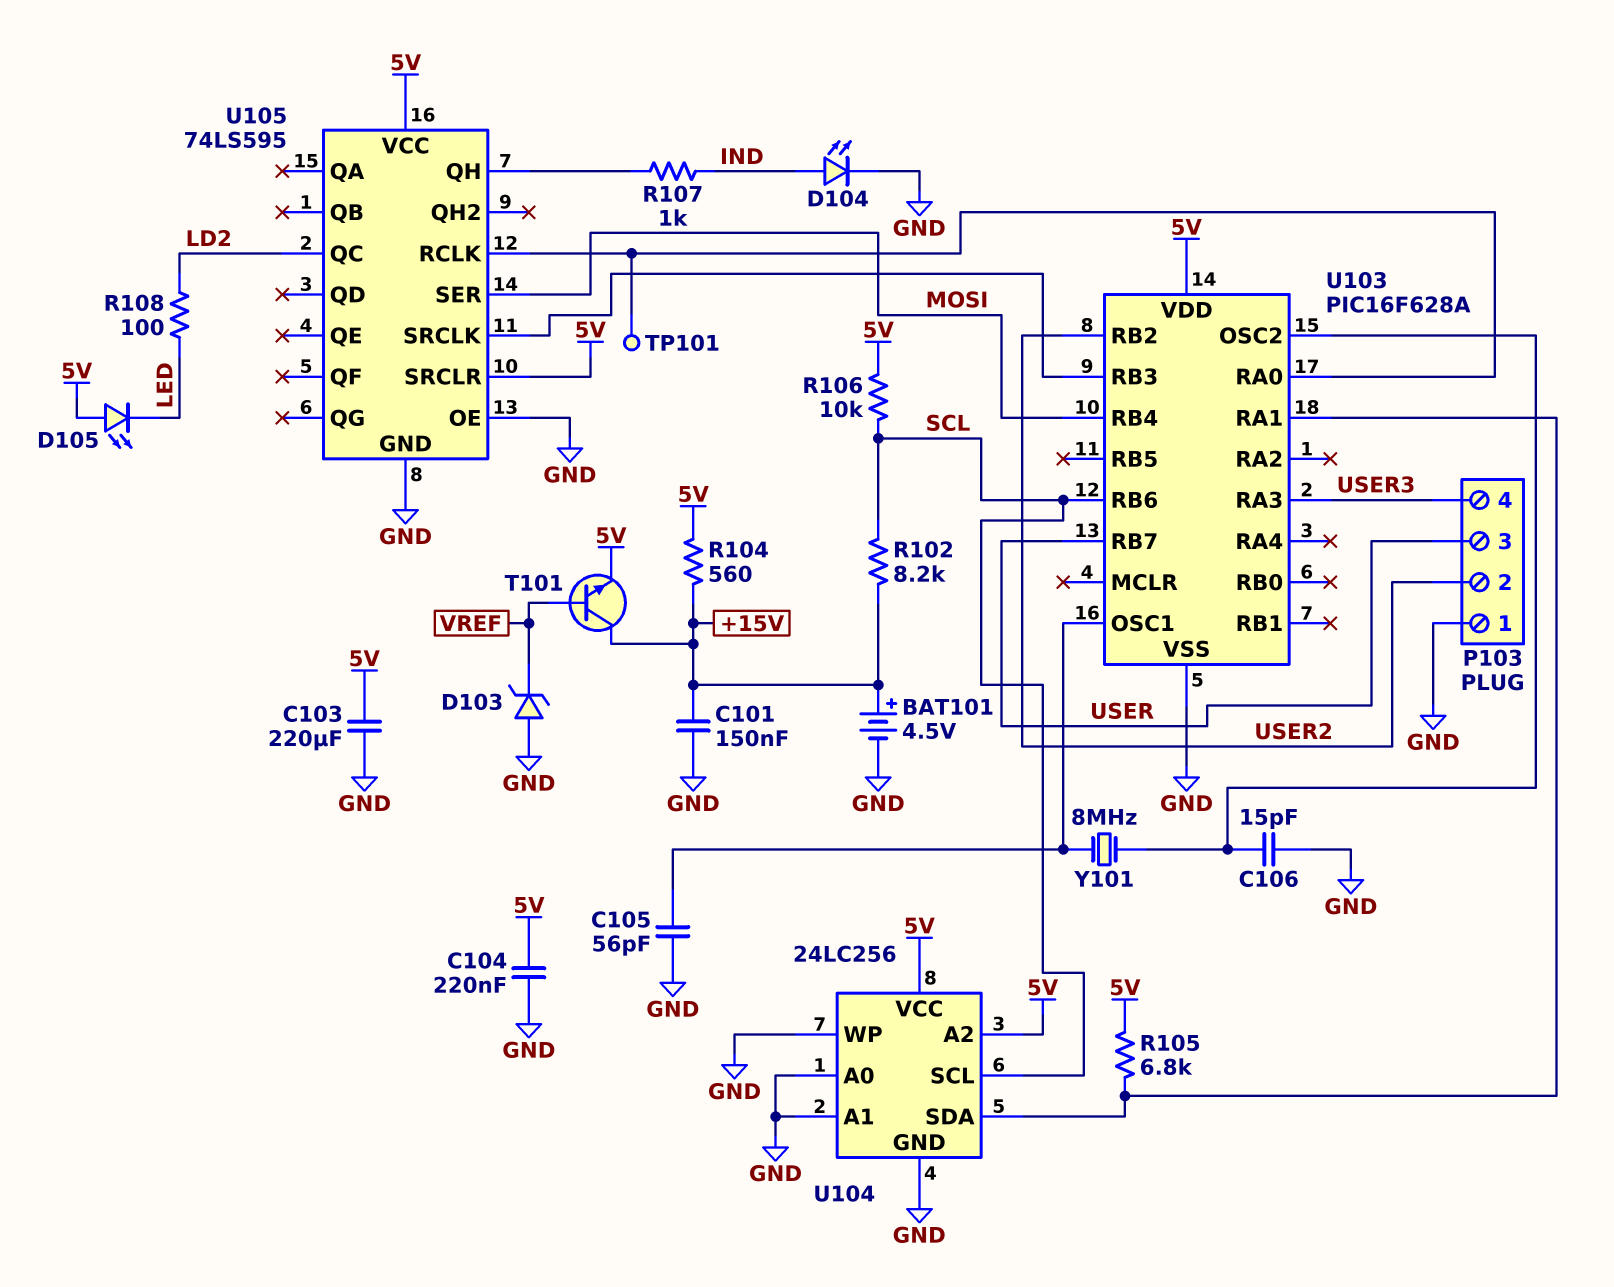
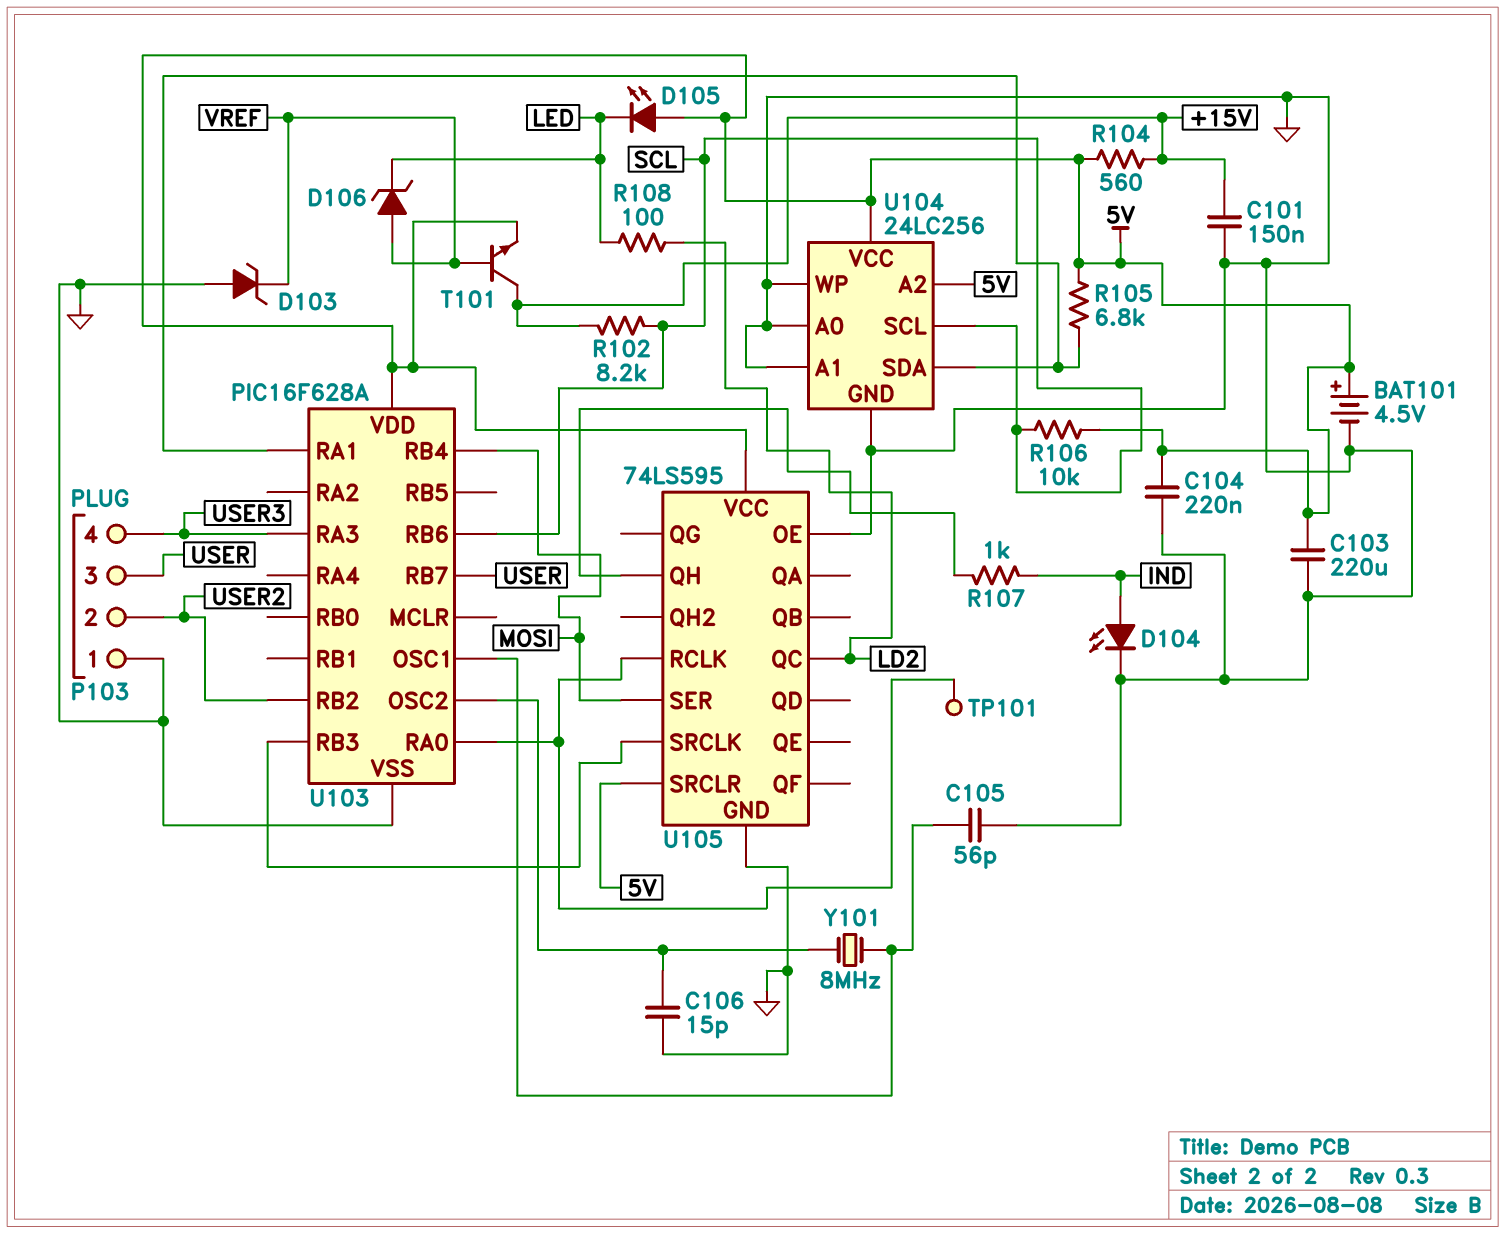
BAT101: 4.5V (plus +15V, minus GND) -> 4.5V (plus 5V, minus GND)
D106: none -> zener (A VREF, K LED)

